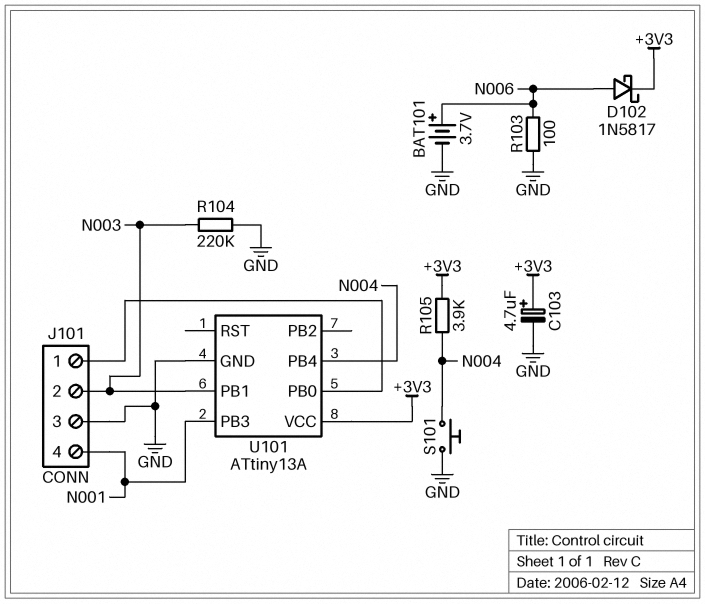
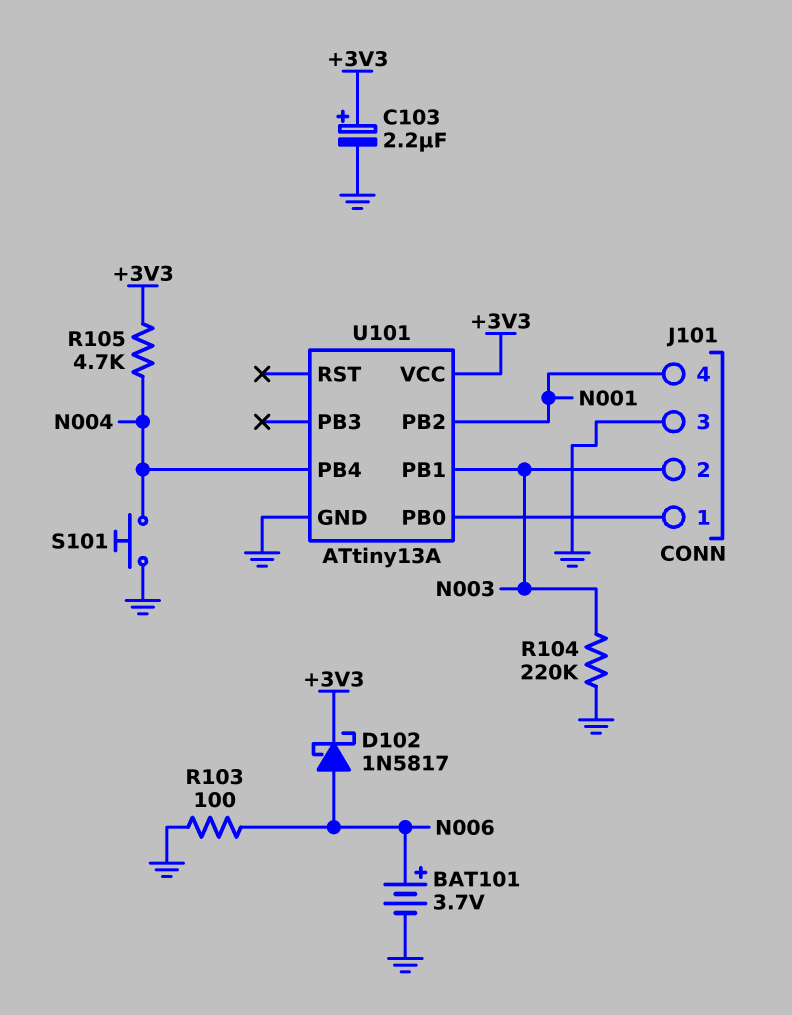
C103: 4.7uF (plus +3V3, minus GND) -> 2.2uF (plus +3V3, minus GND)
R105: 3.9k (+3V3, N004) -> 4.7k (+3V3, N004)
U101 pin PB2: none -> N001
U101 pin PB3: N001 -> none

